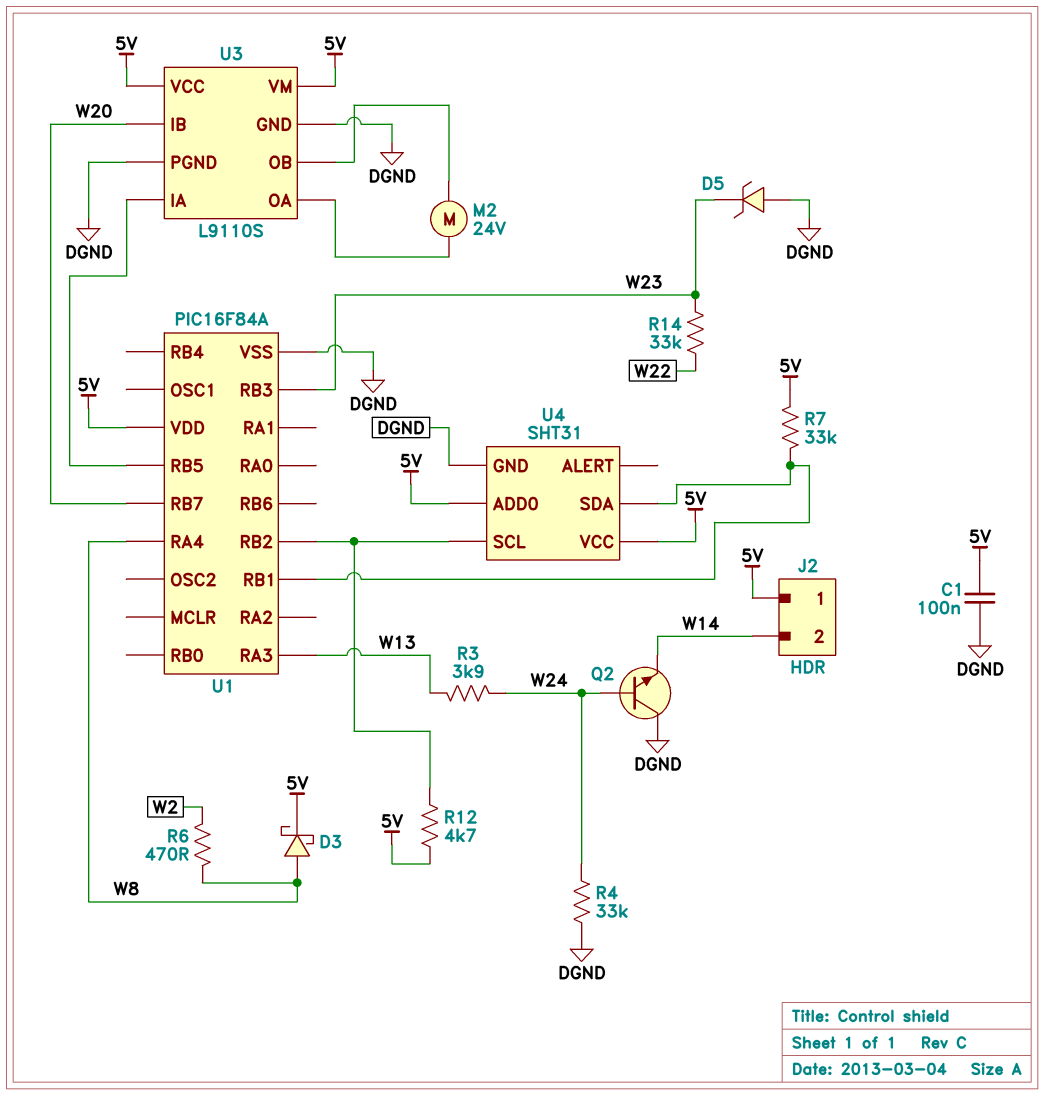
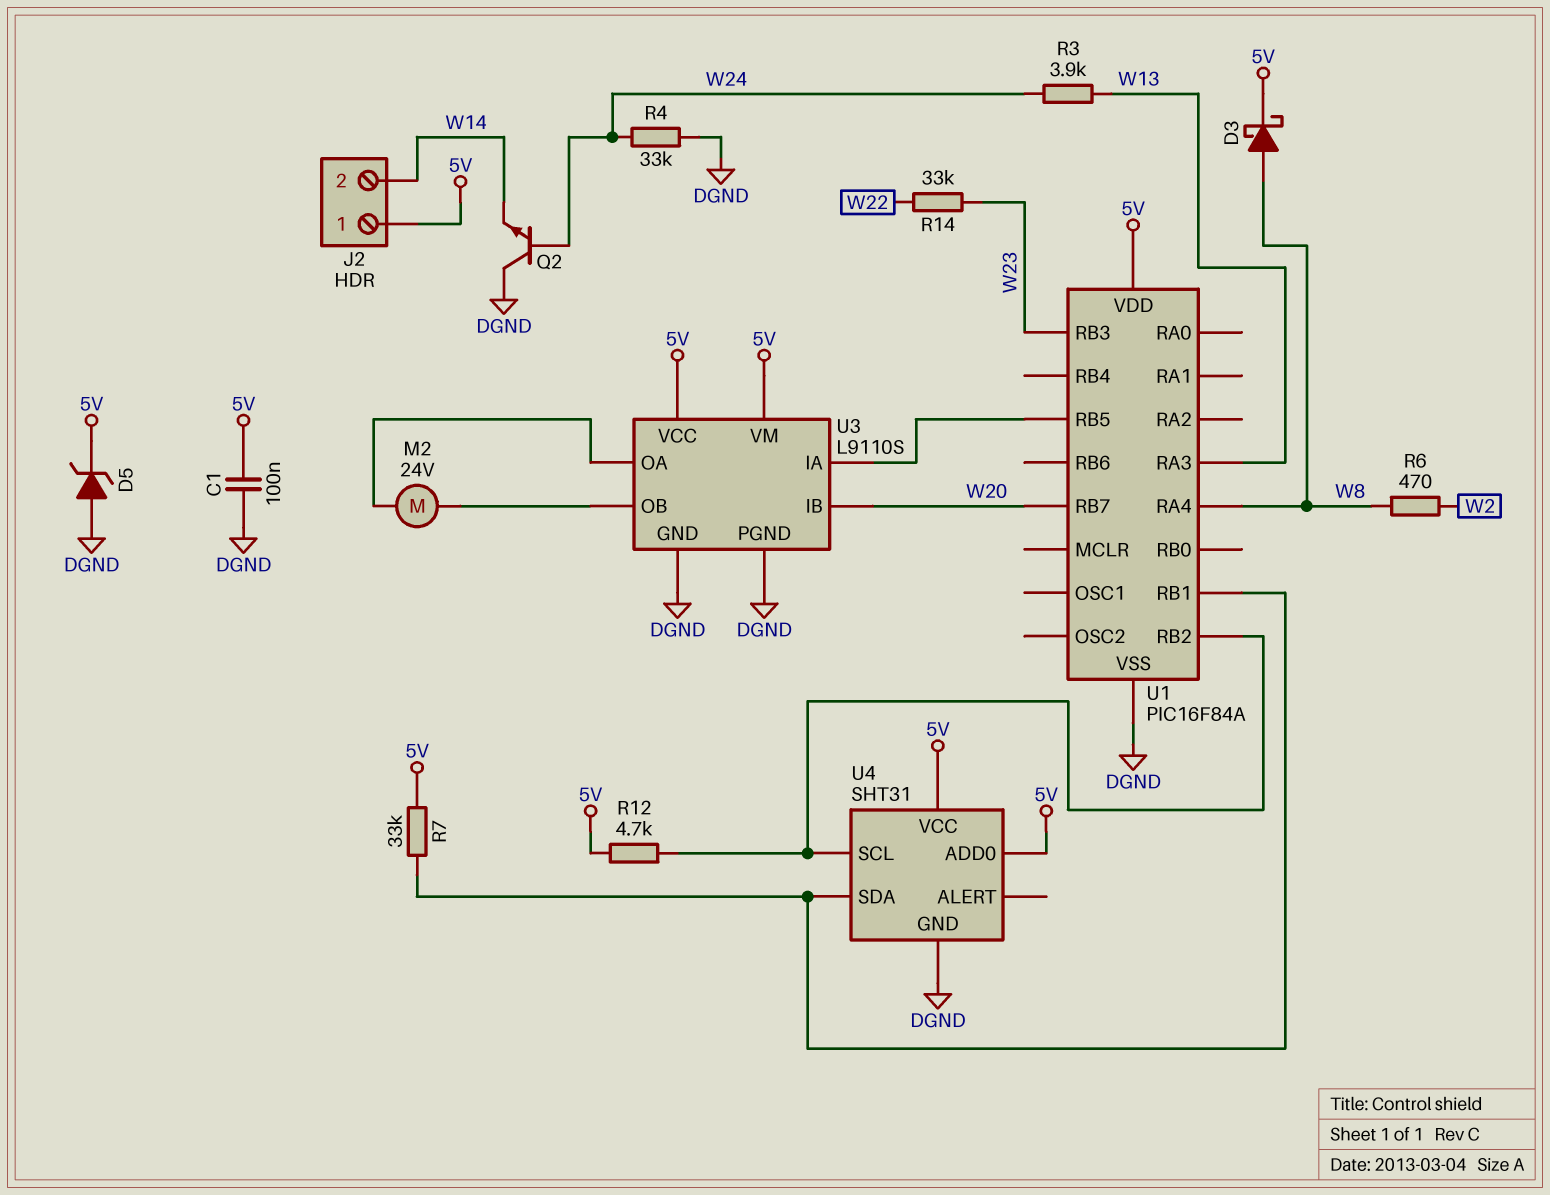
D5: zener (A DGND, K W23) -> zener (A DGND, K 5V)

